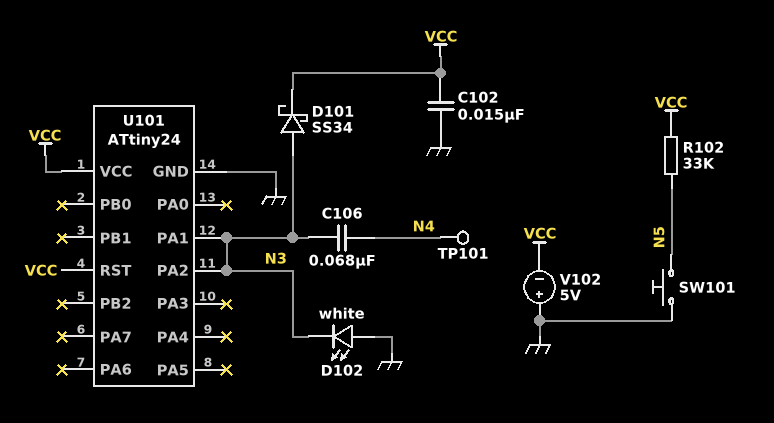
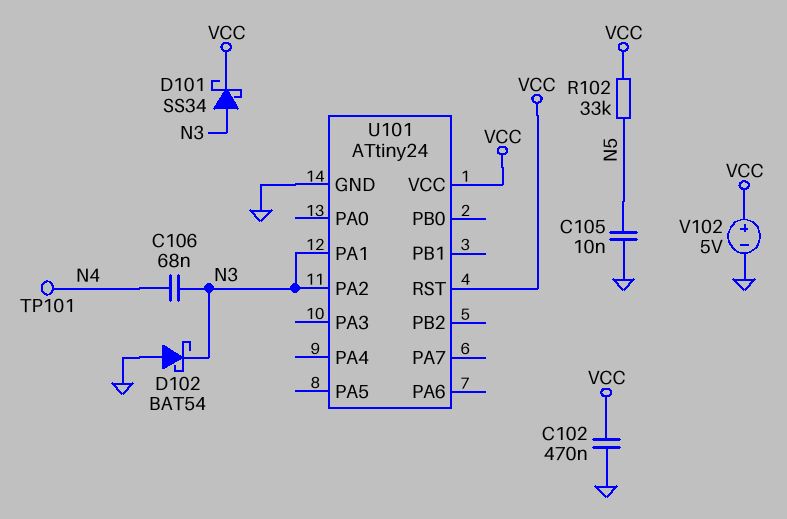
C102: 15nF (GND, VCC) -> 470nF (GND, VCC)
C105: none -> 10nF (GND, N5)
D102: LED white (A GND, K N3) -> schottky BAT54 (A GND, K N3)
SW101: button (GND, N5) -> none
V102: 5V (plus GND, minus VCC) -> 5V (plus VCC, minus GND)

